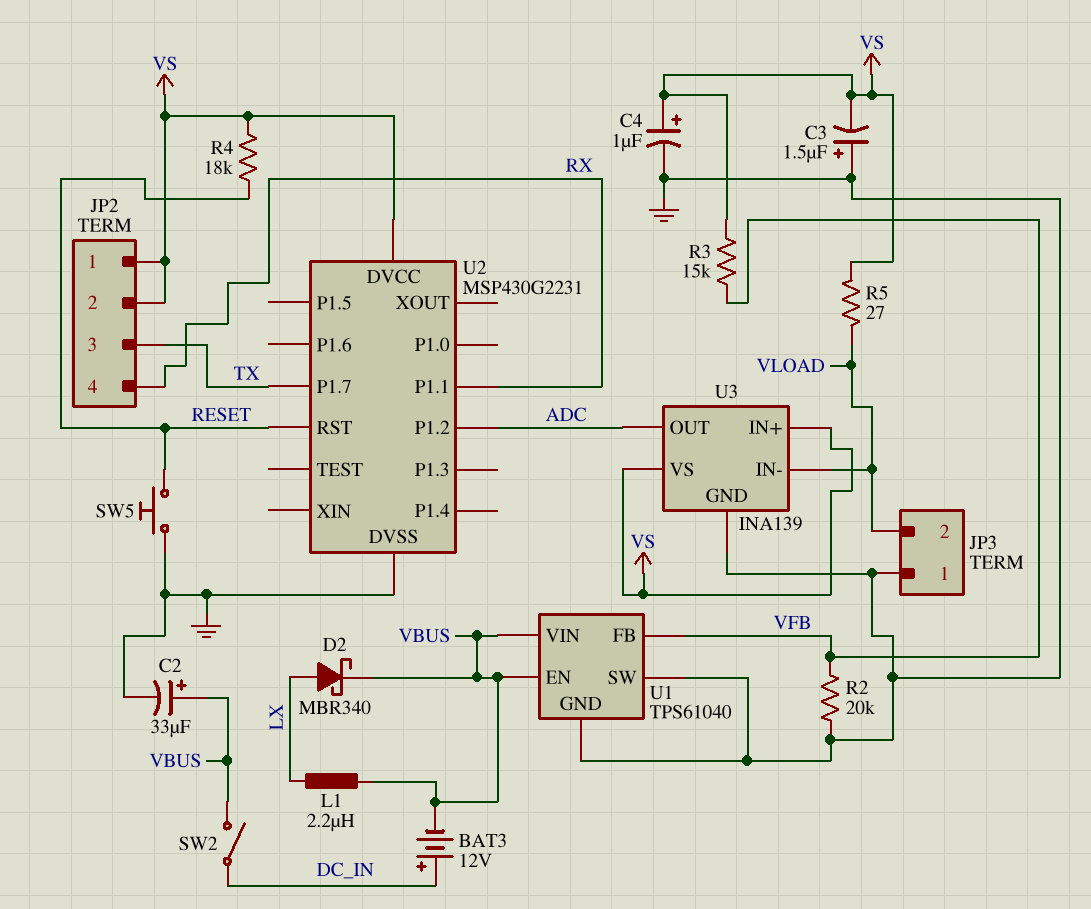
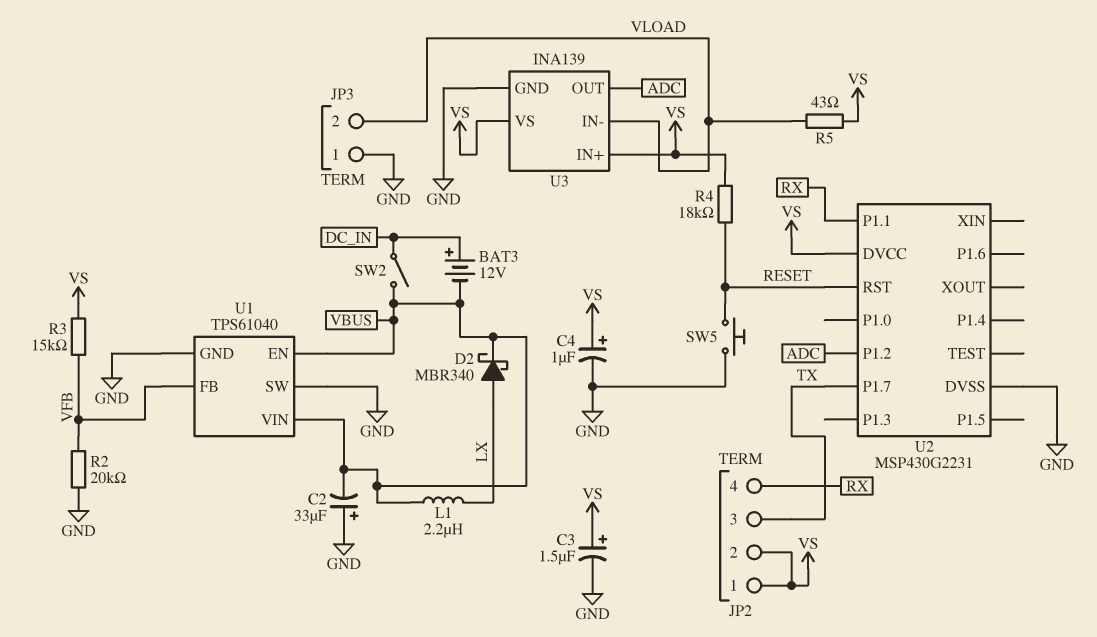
C2: 33uF (plus VBUS, minus GND) -> 33uF (plus GND, minus VBUS)
C3: 1.5uF (plus GND, minus VS) -> 1.5uF (plus VS, minus GND)
R5: 27 (VLOAD, VS) -> 43 (VLOAD, VS)

